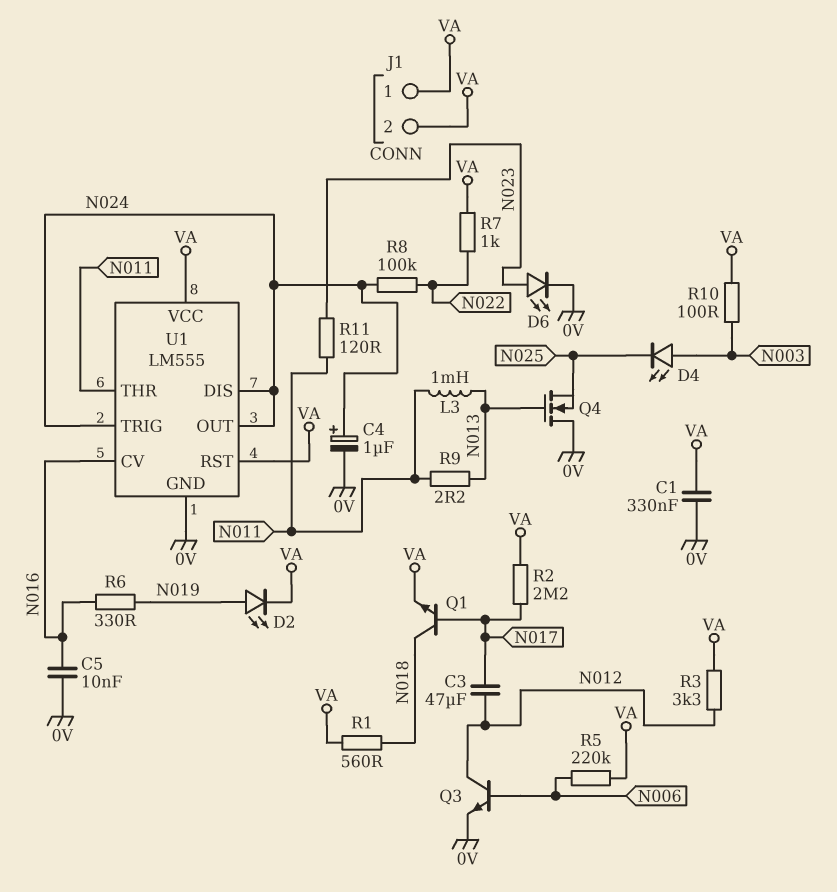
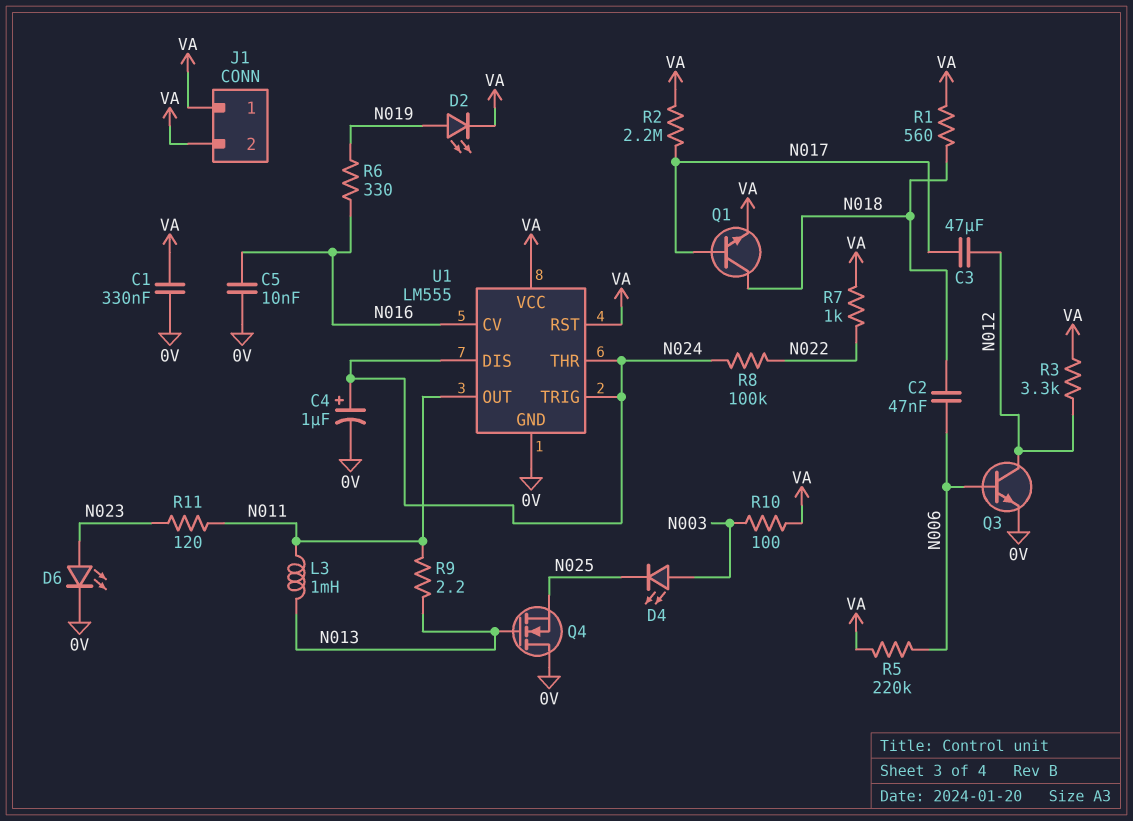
C2: none -> 47nF (N006, N018)
U1 pin OUT: N024 -> N011
U1 pin THR: N011 -> N024

